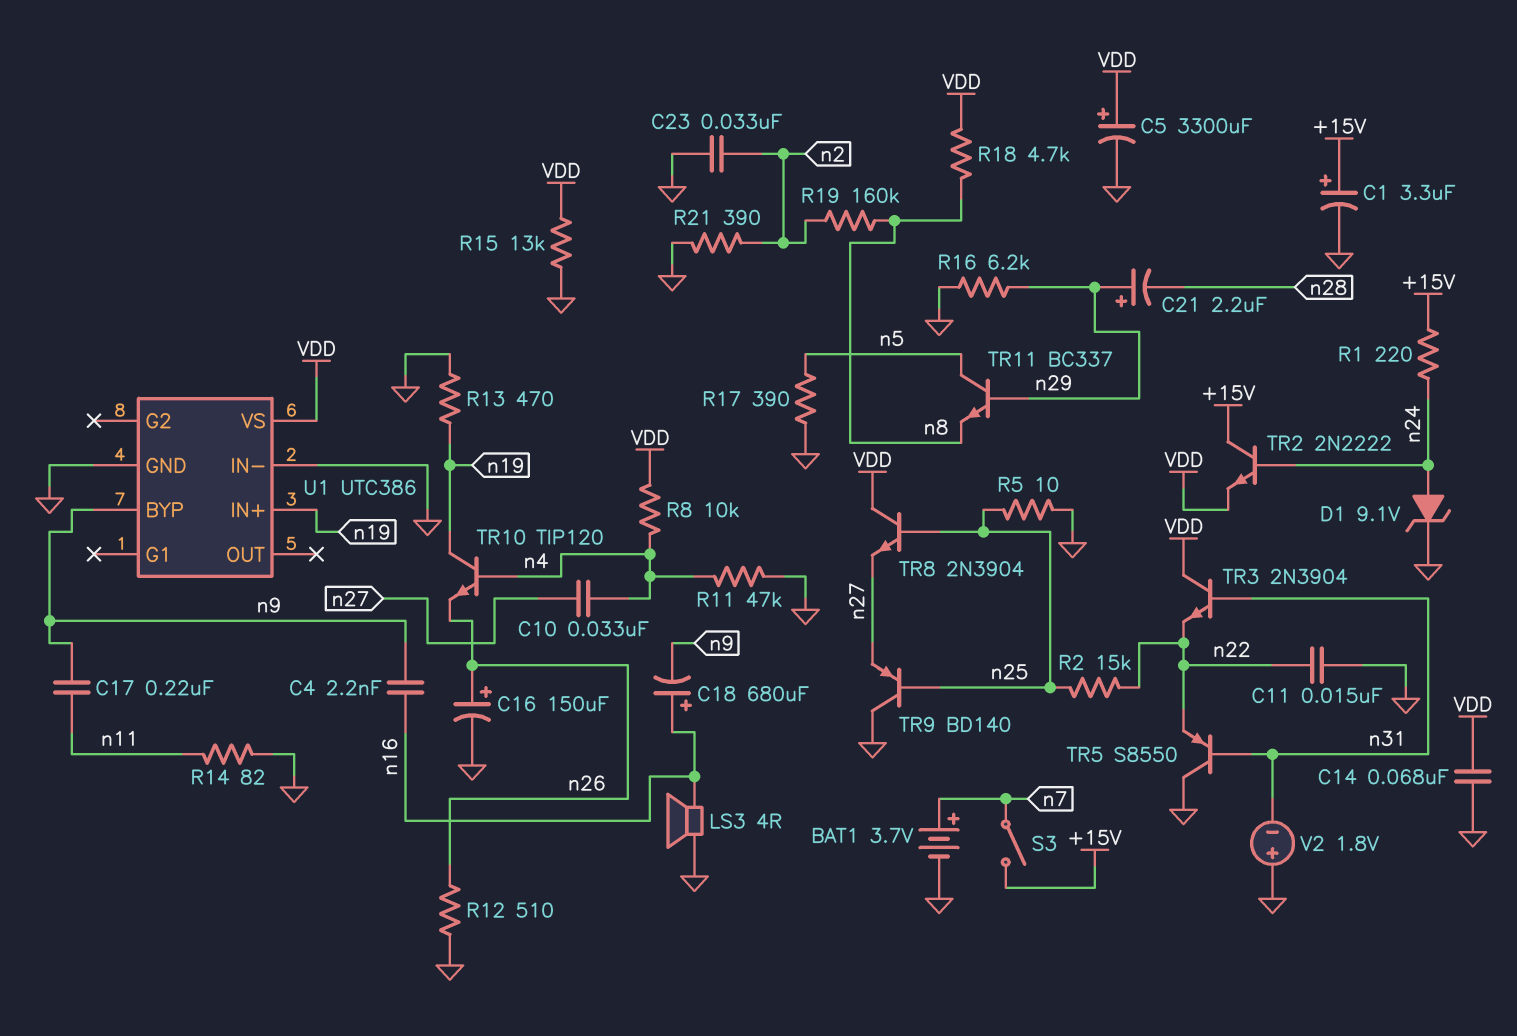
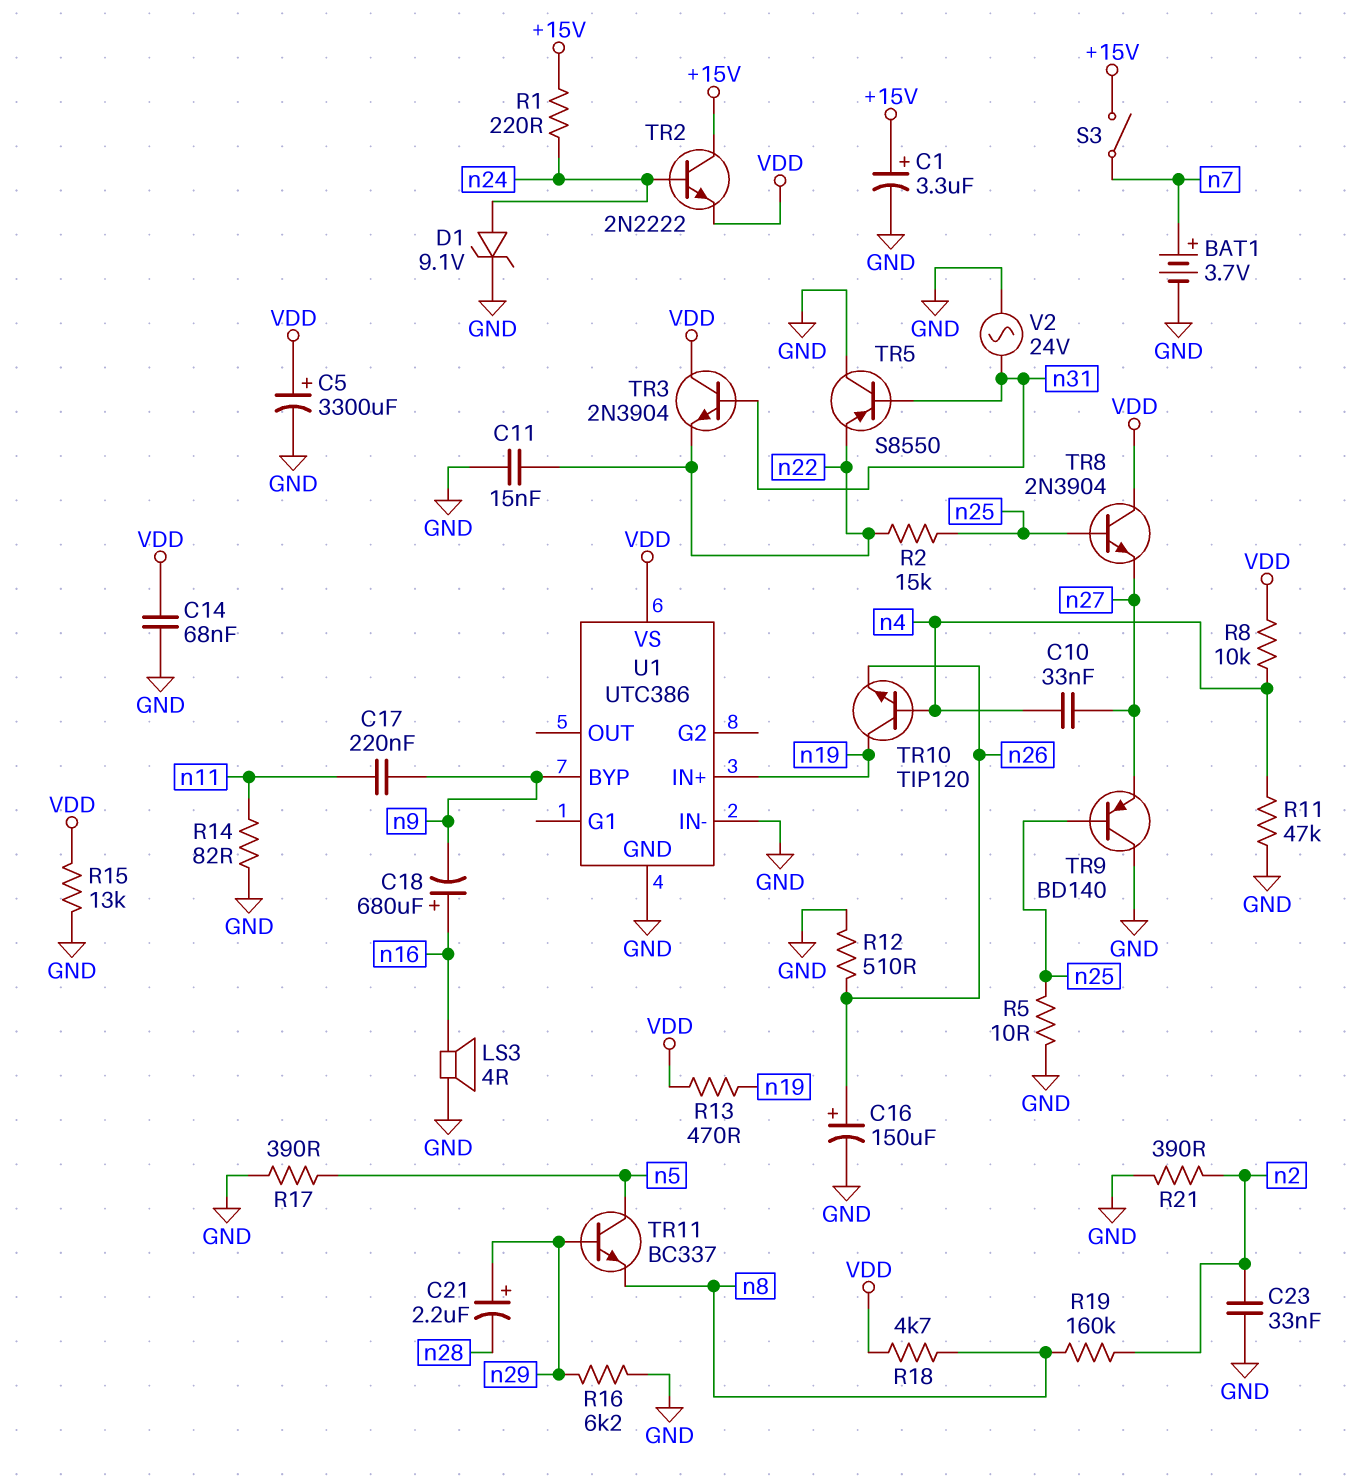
C4: 2.2nF (n9, n16) -> none
R13: 470 (GND, n19) -> 470 (VDD, n19)
V2: 1.8V (plus GND, minus n31) -> AC 24V (GND, n31)

